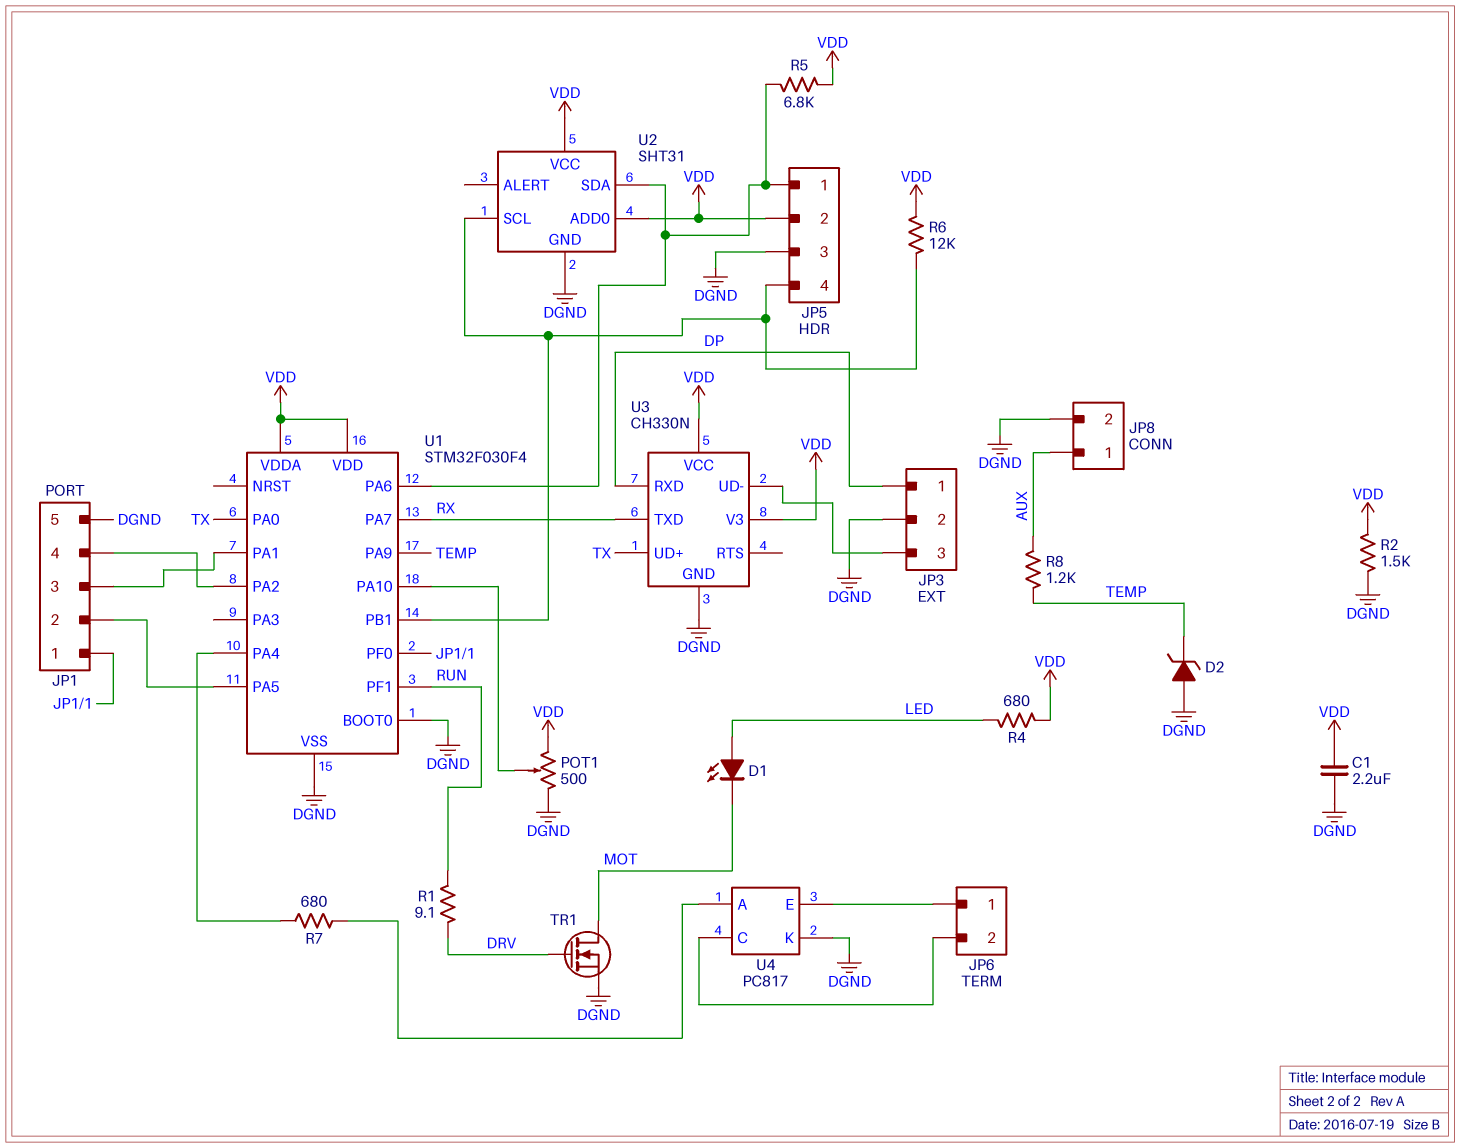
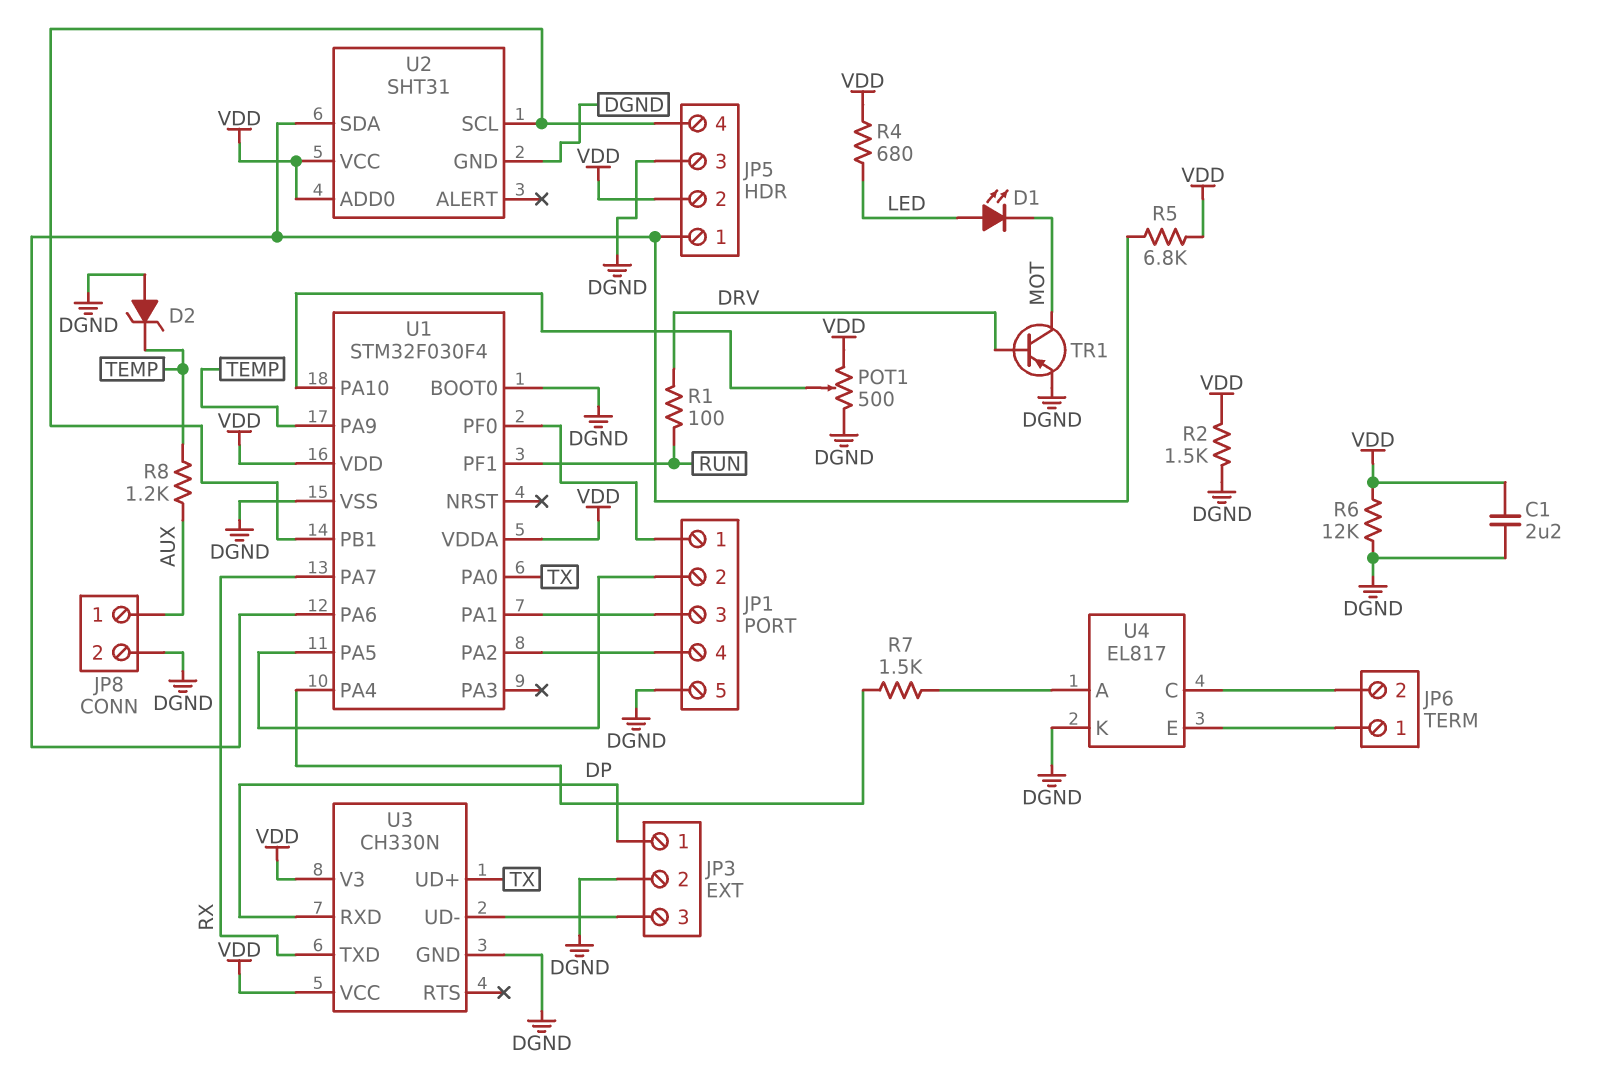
R1: 9.1 (DRV, RUN) -> 100 (DRV, RUN)
R6: 12k (JP5/4, VDD) -> 12k (DGND, VDD)
R7: 680 (U1/PA4, U4/A) -> 1.5k (U1/PA4, U4/A)
TR1: NMOS (G DRV, D MOT, S DGND) -> PNP (B DRV, C MOT, E DGND)
U4: PC817 -> EL817

